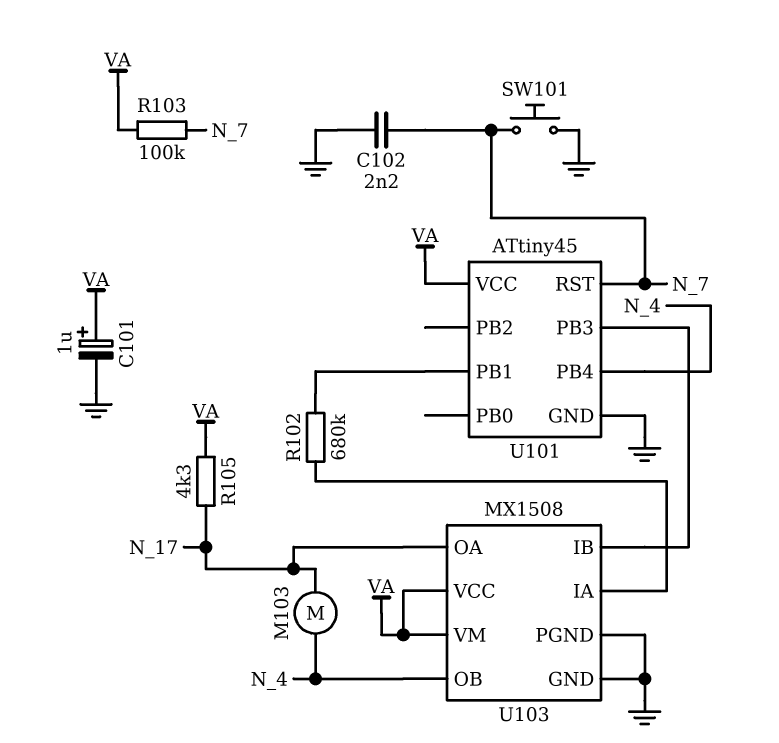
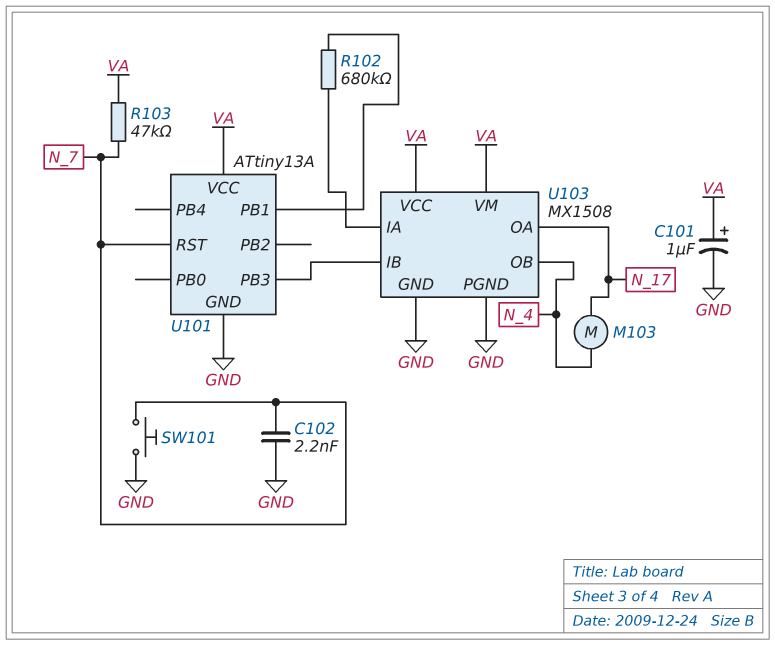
R103: 100k (N_7, VA) -> 47k (N_7, VA)
R105: 4.3k (N_17, VA) -> none
U101: ATtiny45 -> ATtiny13A
U101 pin PB4: N_4 -> none

